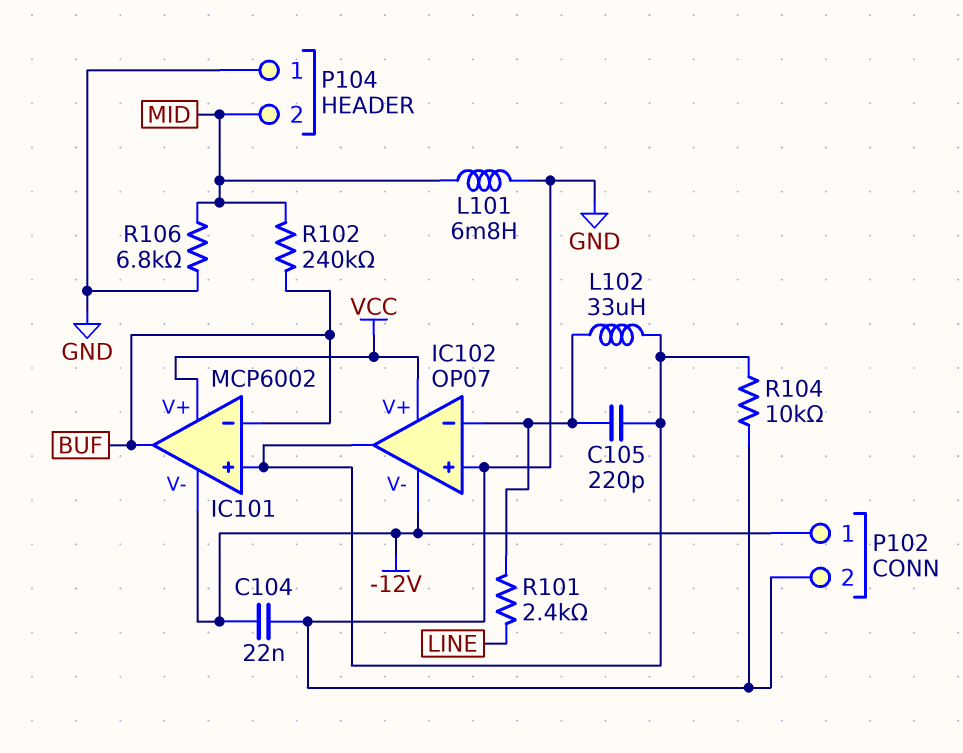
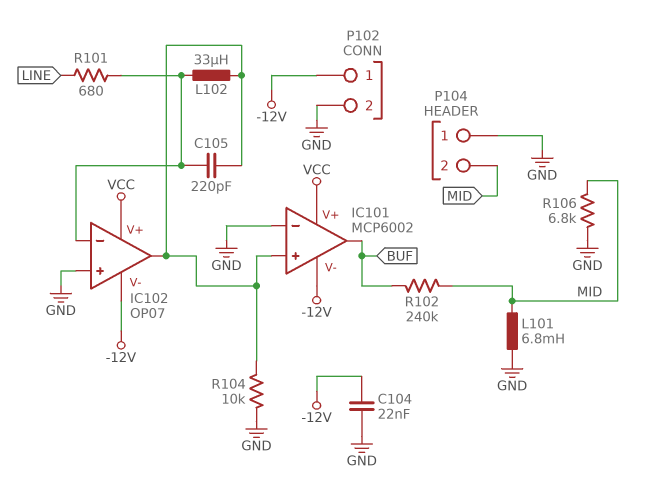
IC101 pin in-: BUF -> GND
R101: 2.4k (IC102/in-, LINE) -> 680 (IC102/in-, LINE)

